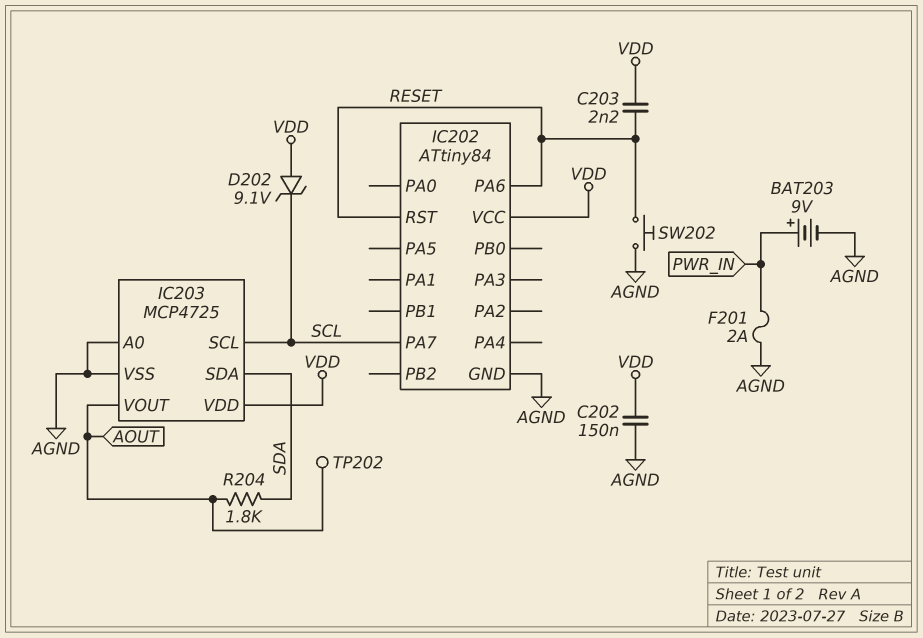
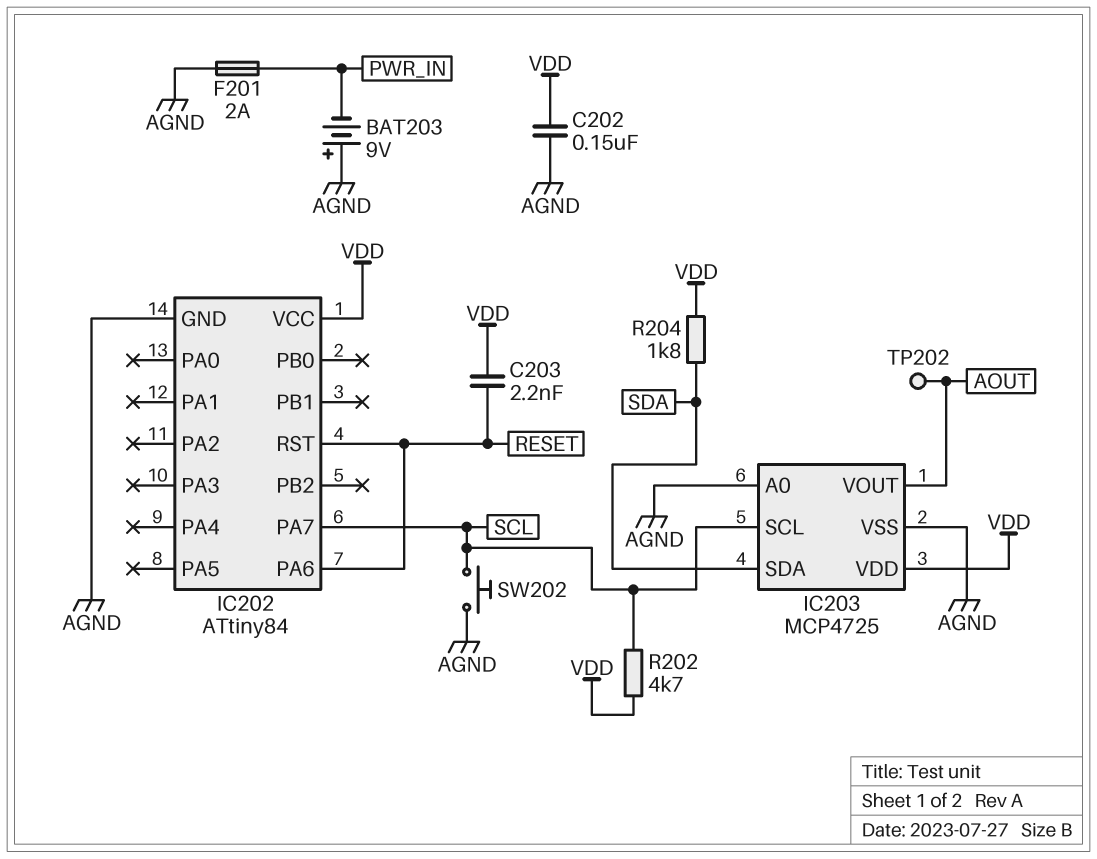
BAT203: 9V (plus PWR_IN, minus AGND) -> 9V (plus AGND, minus PWR_IN)
D202: zener 9.1V (A VDD, K SCL) -> none
R202: none -> 4.7k (SCL, VDD)
R204: 1.8k (AOUT, SDA) -> 1.8k (SDA, VDD)
SW202: button (AGND, RESET) -> button (AGND, SCL)

